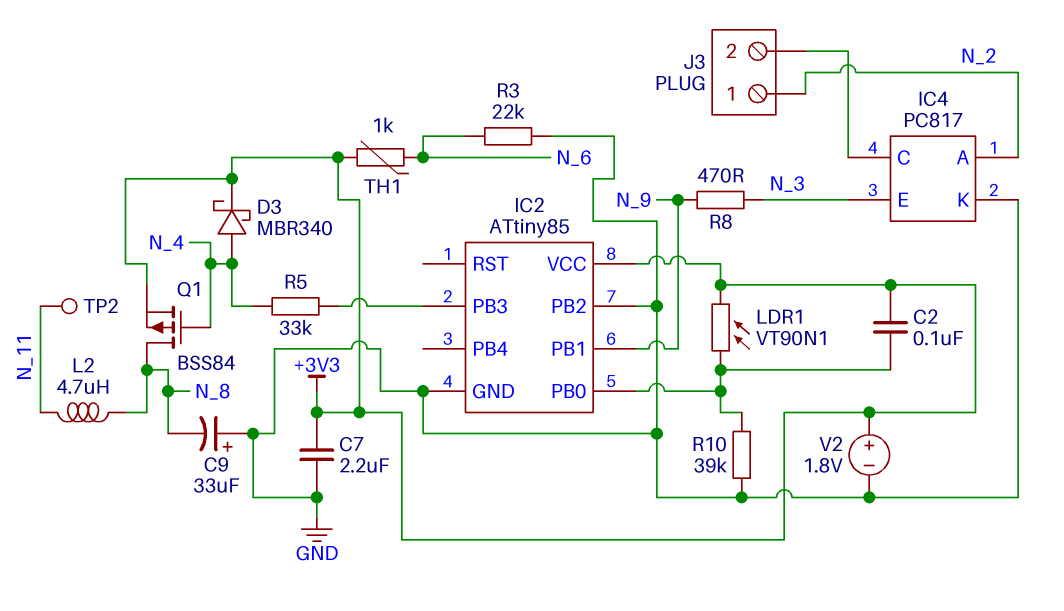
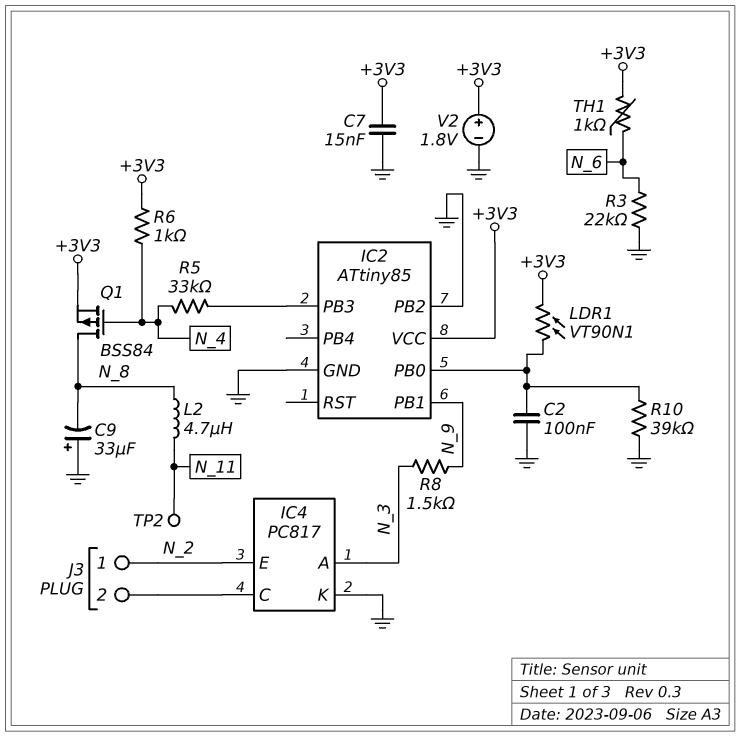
C2: 100nF (+3V3, IC2/PB0) -> 100nF (GND, IC2/PB0)
C7: 2.2uF (+3V3, GND) -> 15nF (+3V3, GND)
D3: schottky MBR340 (A N_4, K +3V3) -> none
IC4 pin A: N_2 -> N_3
IC4 pin E: N_3 -> N_2
R6: none -> 1k (+3V3, N_4)
R8: 470 (N_3, N_9) -> 1.5k (N_3, N_9)

